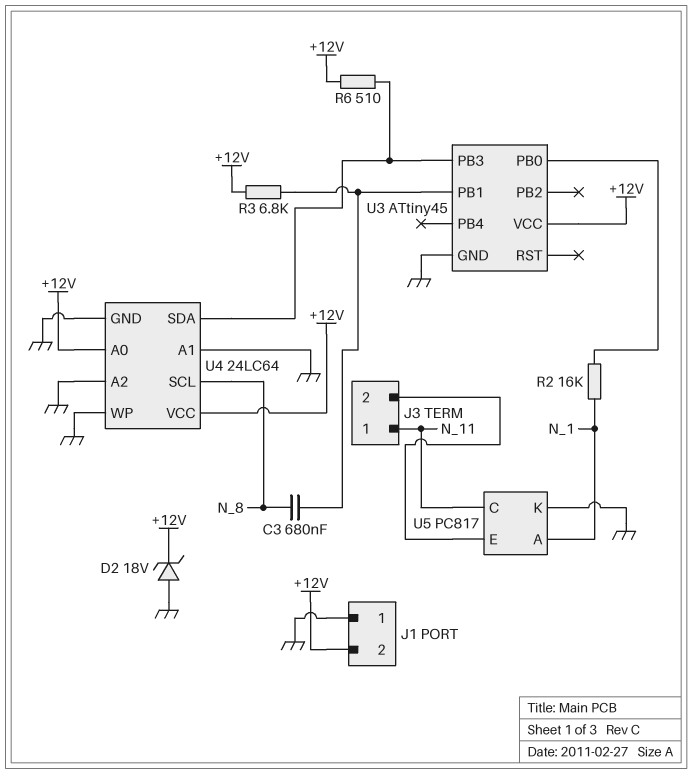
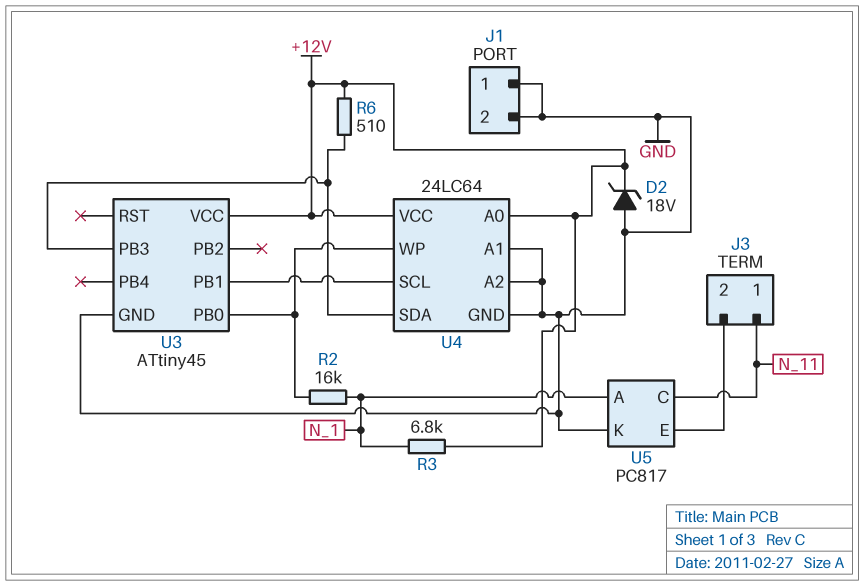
C3: 680nF (N_8, U3/PB1) -> none
J1 pin 2: +12V -> GND
R3: 6.8k (+12V, U3/PB1) -> 6.8k (+12V, N_1)
U4 pin SCL: N_8 -> U3/PB1
U4 pin WP: GND -> U3/PB0

